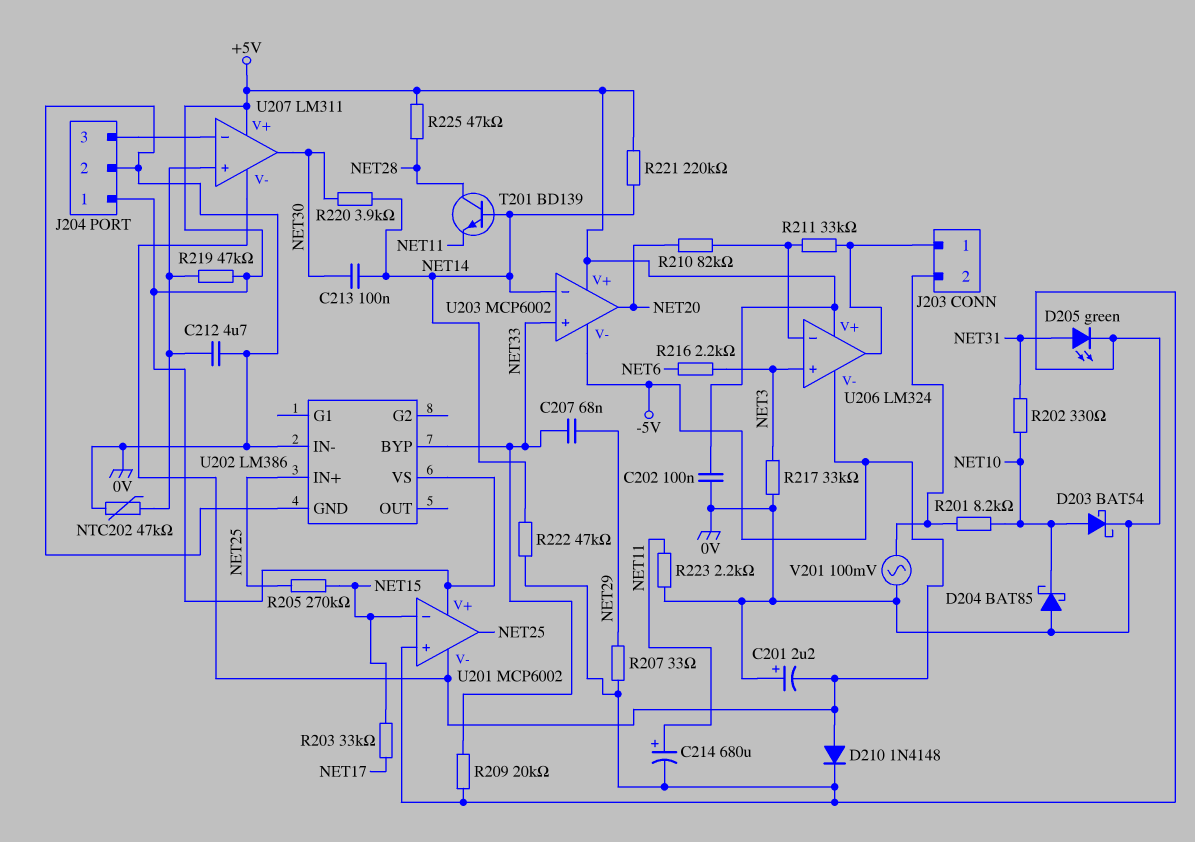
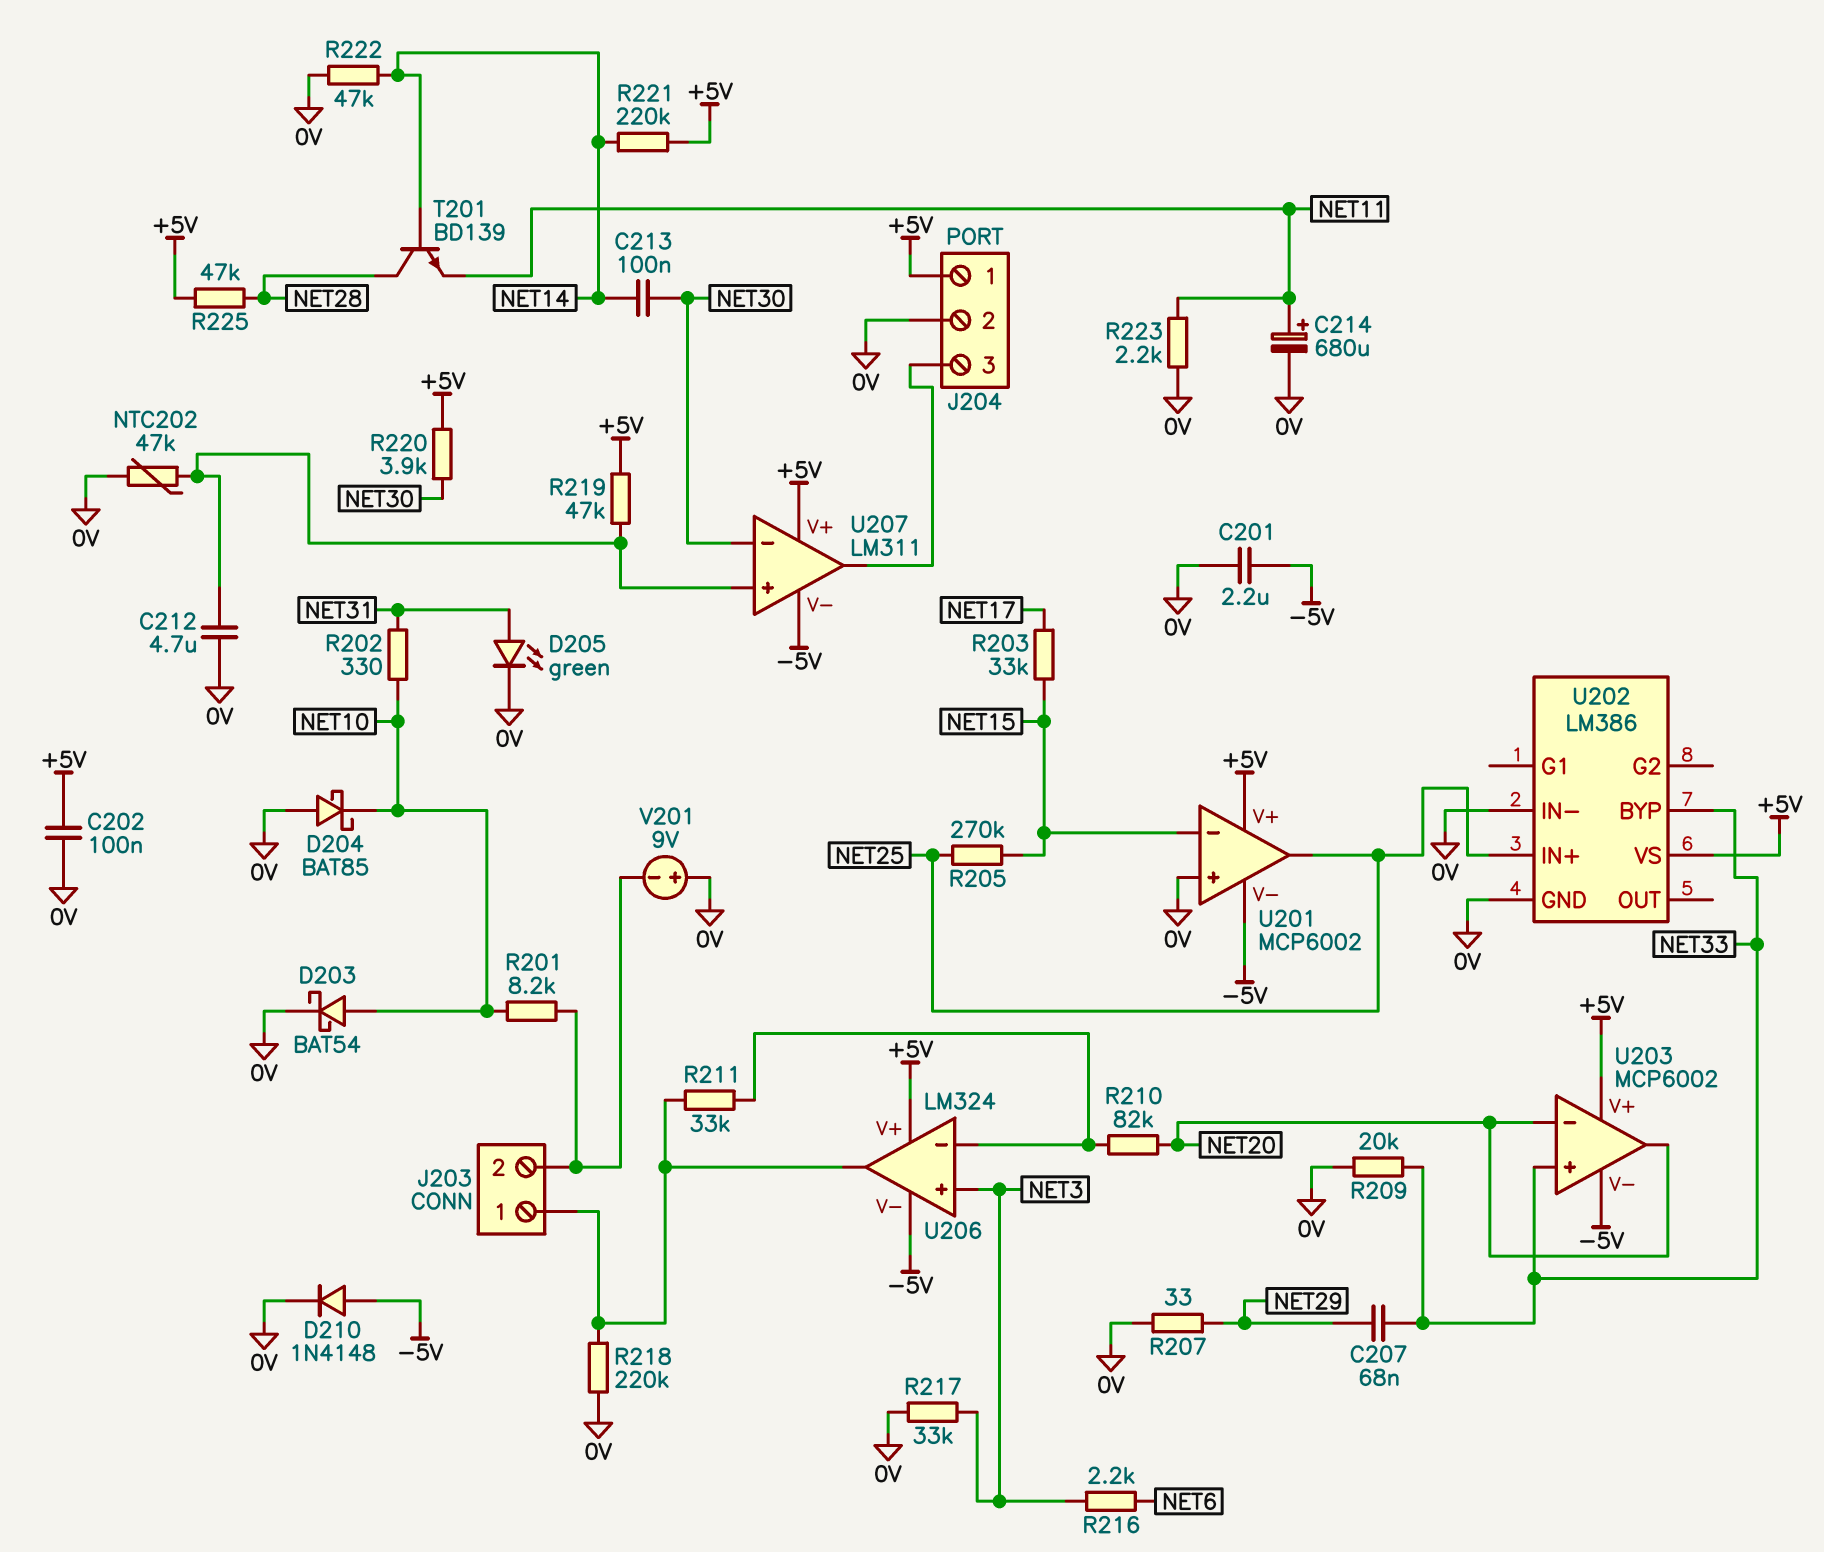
C201: 2.2uF (plus 0V, minus -5V) -> 2.2uF (-5V, 0V)
R218: none -> 220k (0V, J203/1)
R220: 3.9k (NET14, NET30) -> 3.9k (+5V, NET30)
U203 pin in-: NET14 -> NET20
U207 pin in-: J204/3 -> NET30
U207 pin out: NET30 -> J204/3
V201: AC 100mV (0V, J203/2) -> 9V (plus 0V, minus J203/2)

